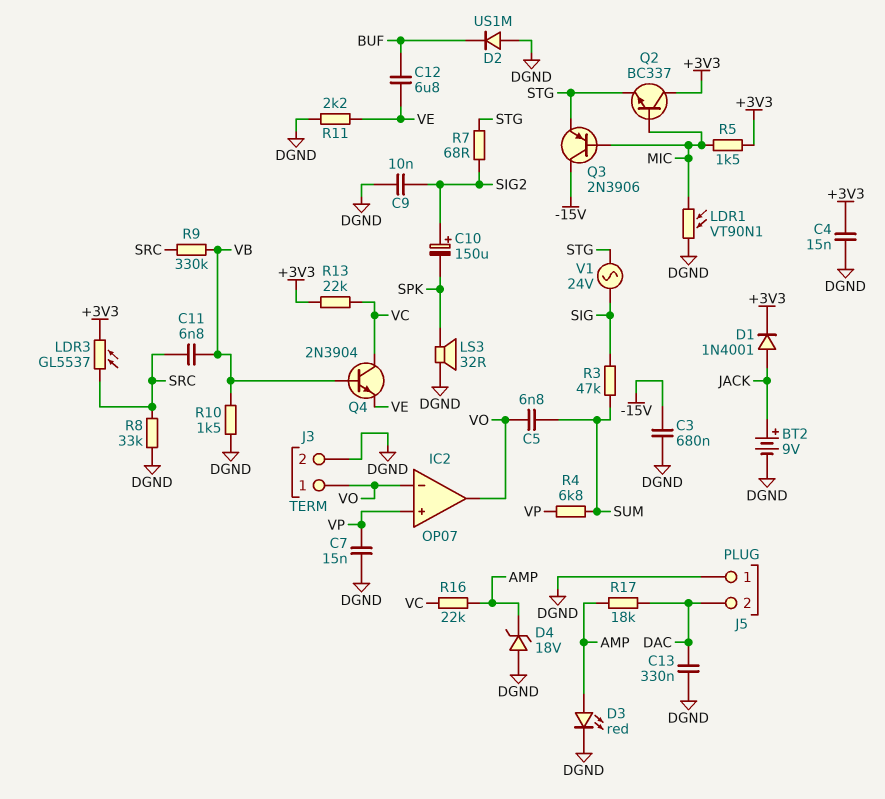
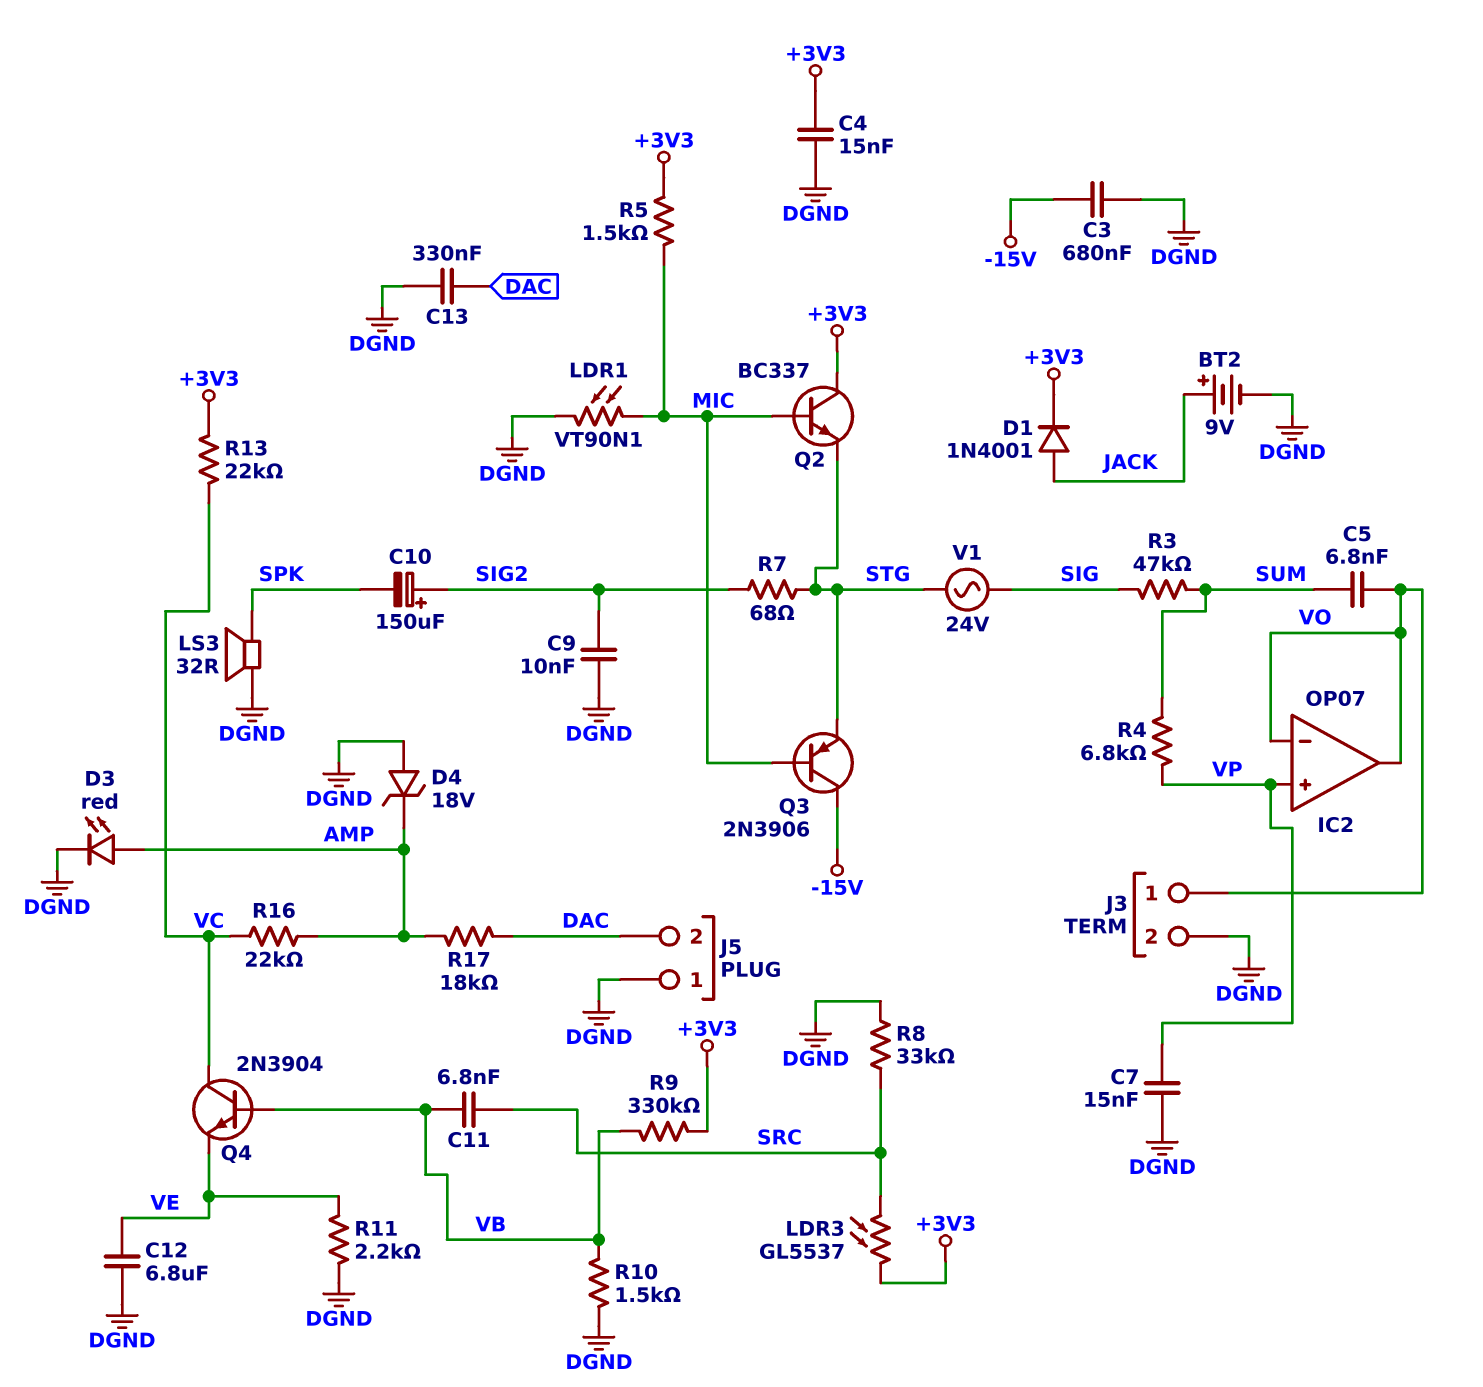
C12: 6.8uF (BUF, VE) -> 6.8uF (DGND, VE)
D2: diode US1M (A DGND, K BUF) -> none
R9: 330k (SRC, VB) -> 330k (+3V3, VB)

